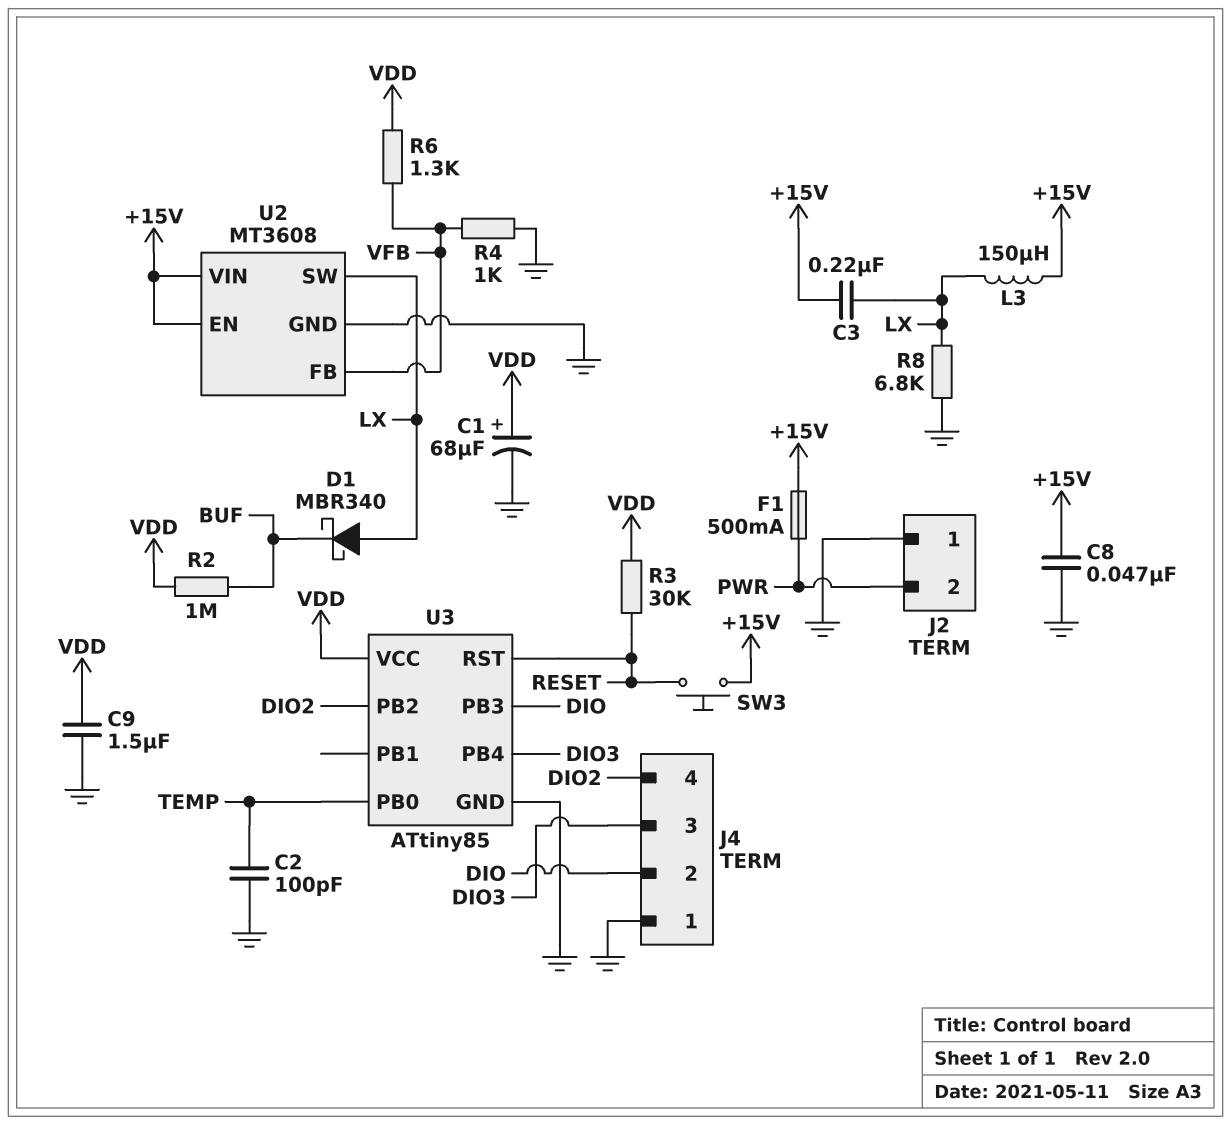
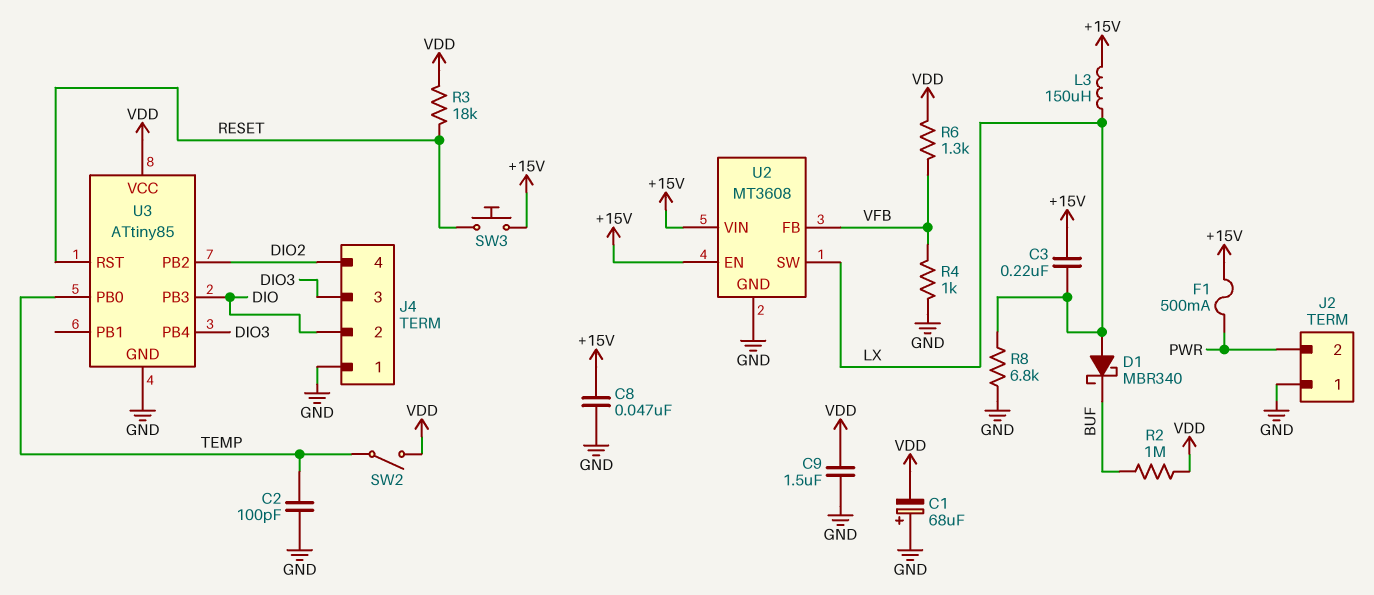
C1: 68uF (plus VDD, minus GND) -> 68uF (plus GND, minus VDD)
R3: 30k (RESET, VDD) -> 18k (RESET, VDD)
SW2: none -> switch (TEMP, VDD)

